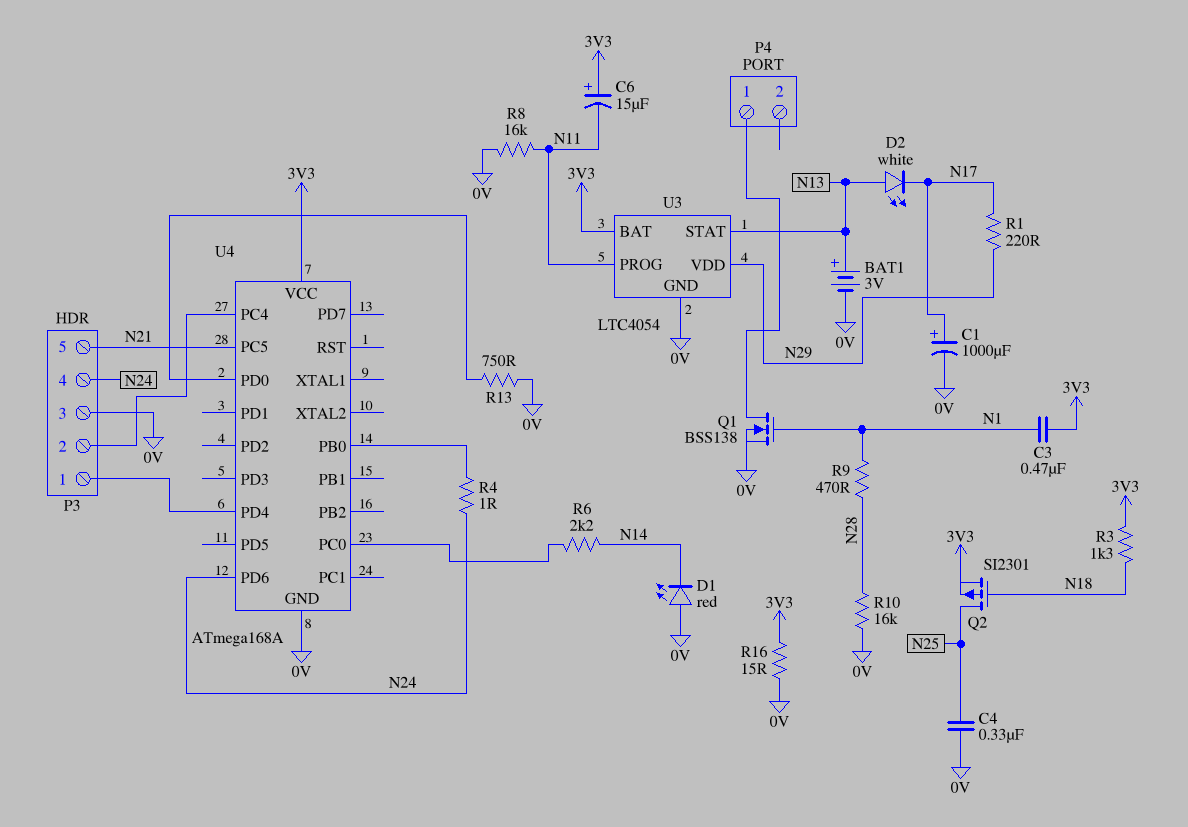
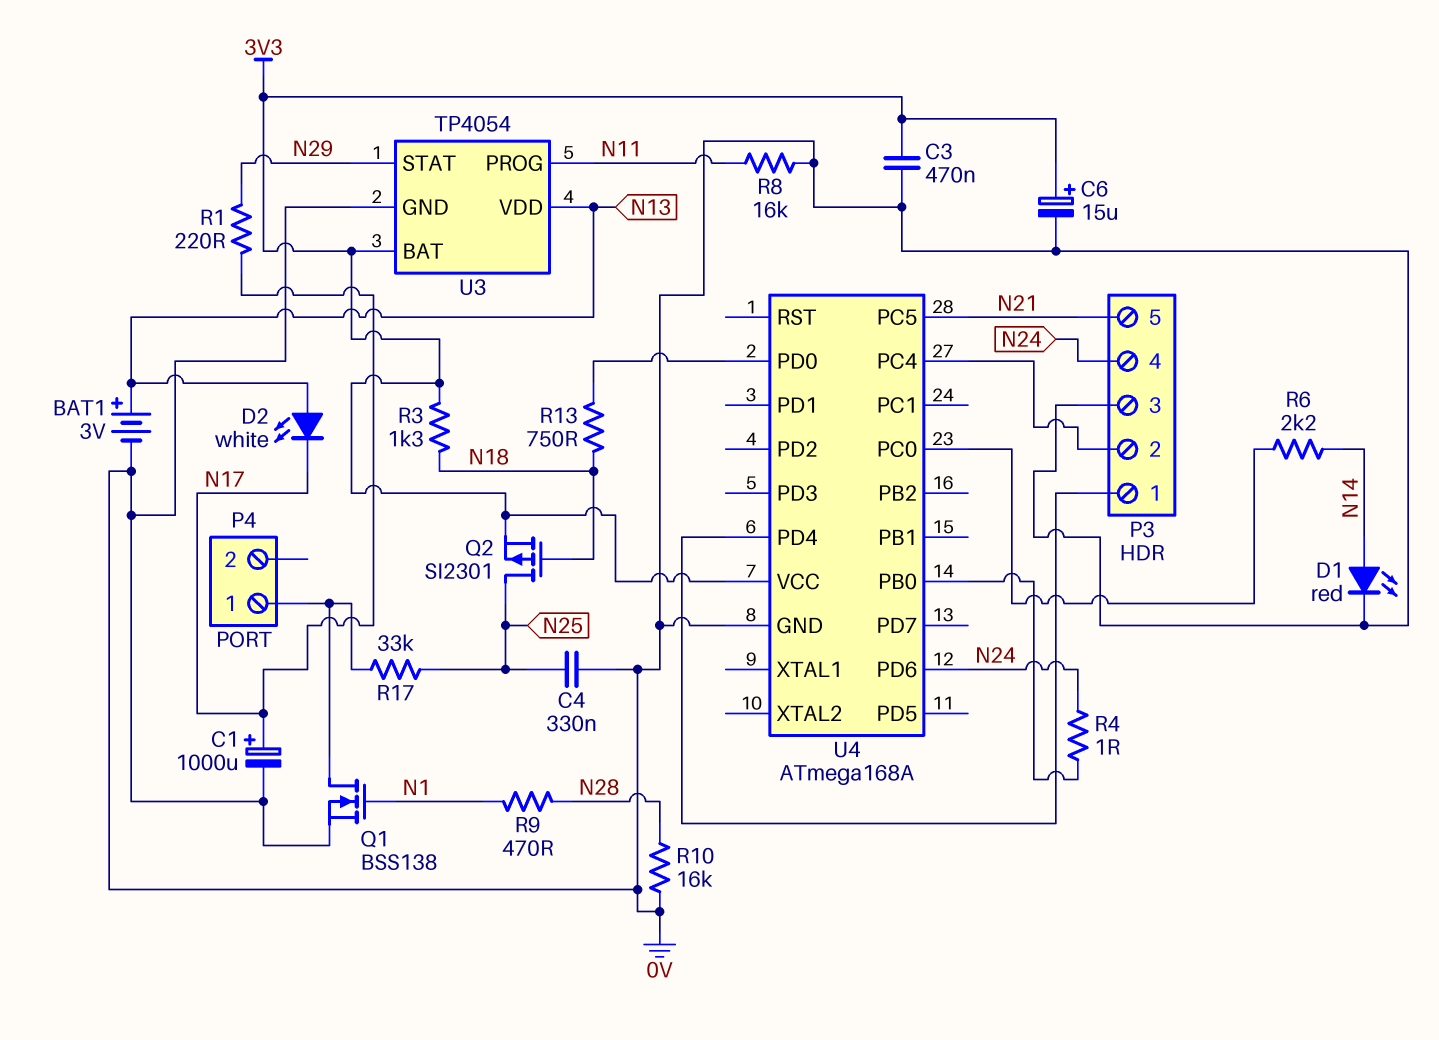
C3: 470nF (3V3, N1) -> 470nF (0V, 3V3)
C6: 15uF (plus 3V3, minus N11) -> 15uF (plus 3V3, minus 0V)
D1: LED red (A 0V, K N14) -> LED red (A N14, K 0V)
R13: 750 (0V, U4/PD0) -> 750 (N18, U4/PD0)
R16: 15 (0V, 3V3) -> none
R17: none -> 33k (N25, P4/1)
U3: LTC4054 -> TP4054
U3 pin STAT: N13 -> N29
U3 pin VDD: N29 -> N13

